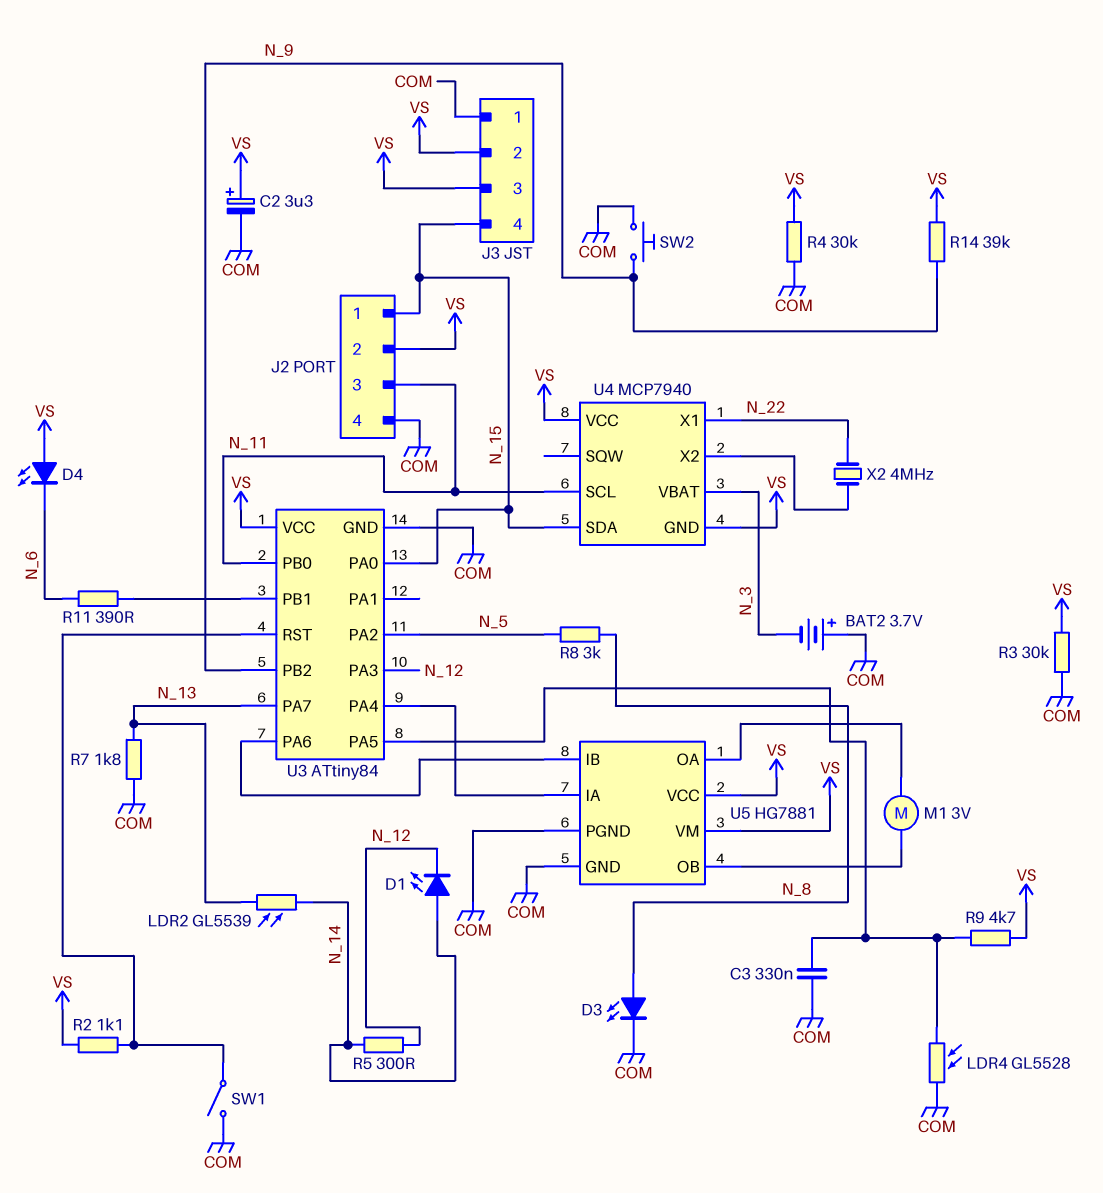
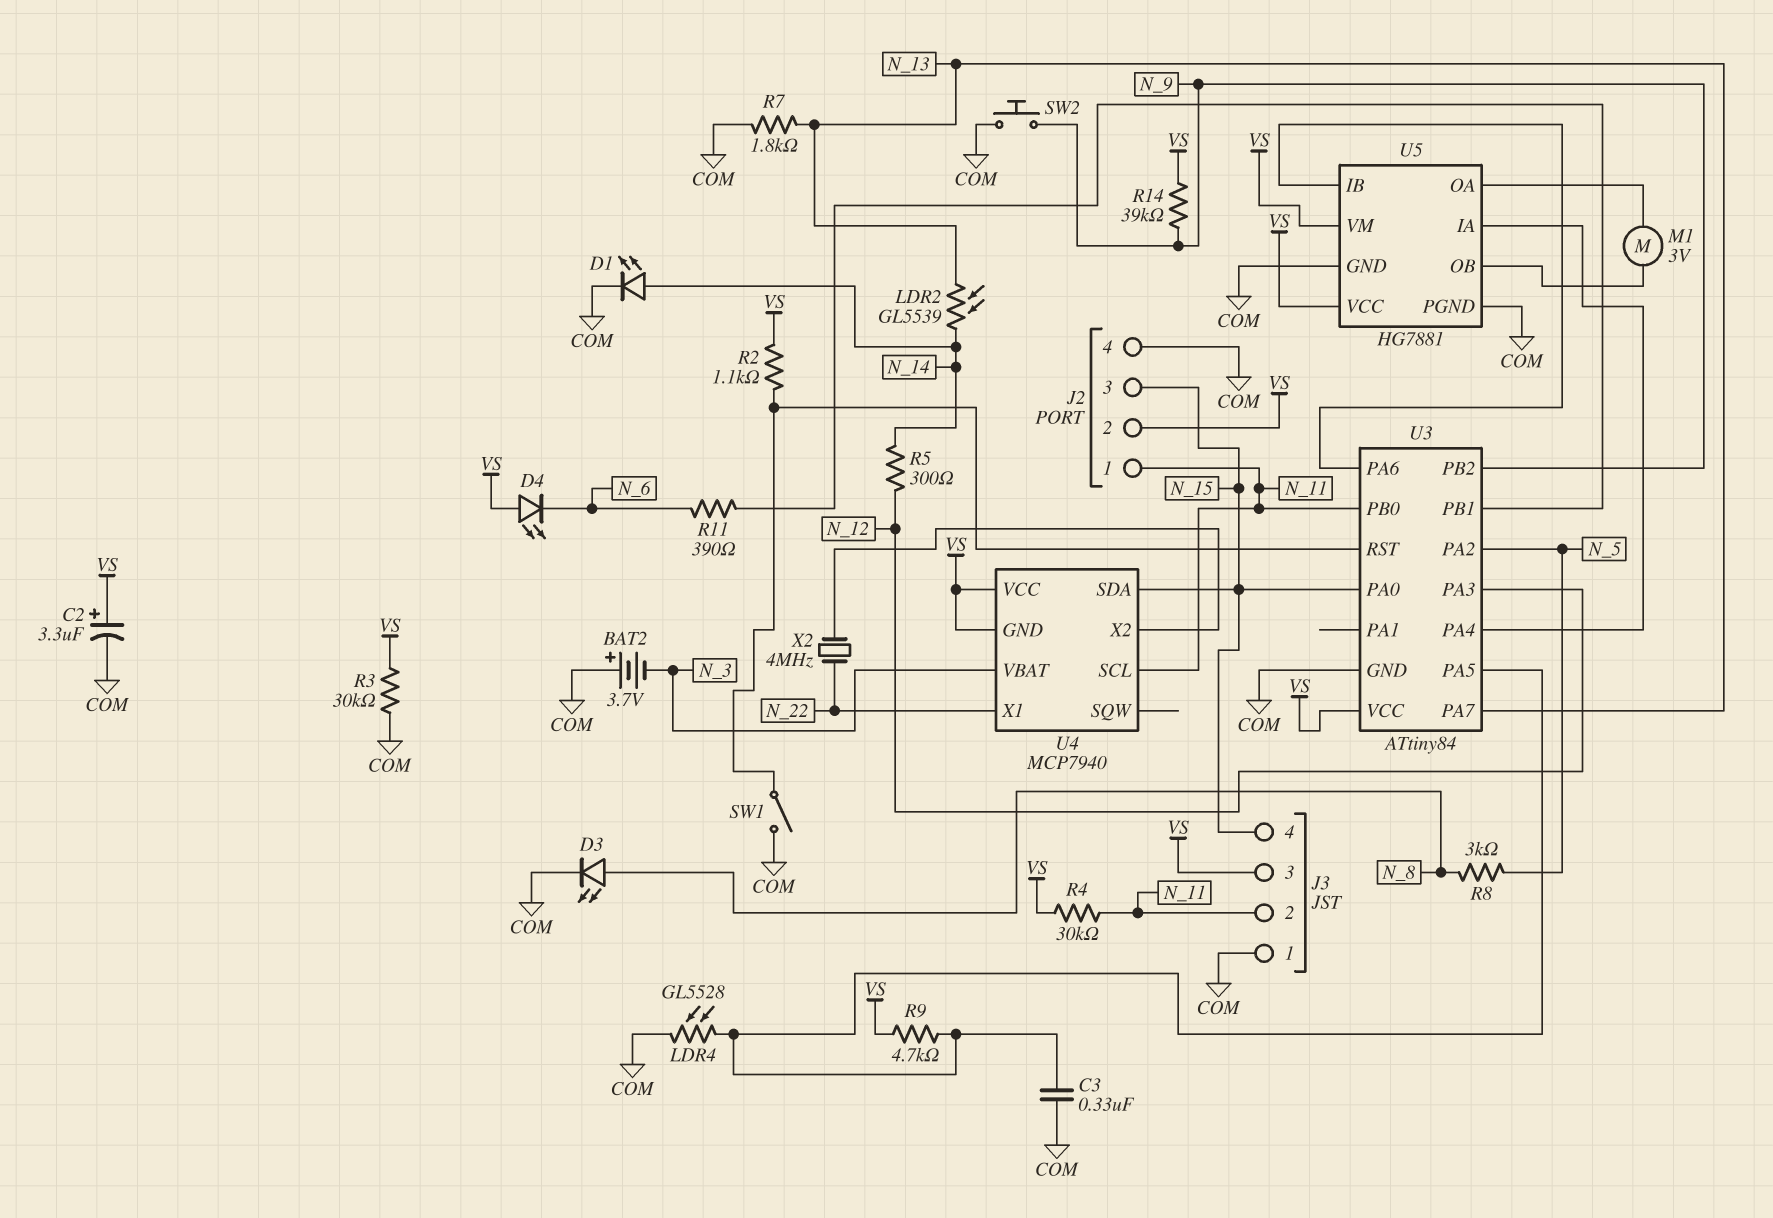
D1: LED (A N_14, K N_12) -> LED (A N_14, K COM)
J2 pin 1: N_15 -> N_11
J2 pin 3: N_11 -> N_15
J3 pin 2: VS -> N_11
R4: 30k (COM, VS) -> 30k (N_11, VS)

